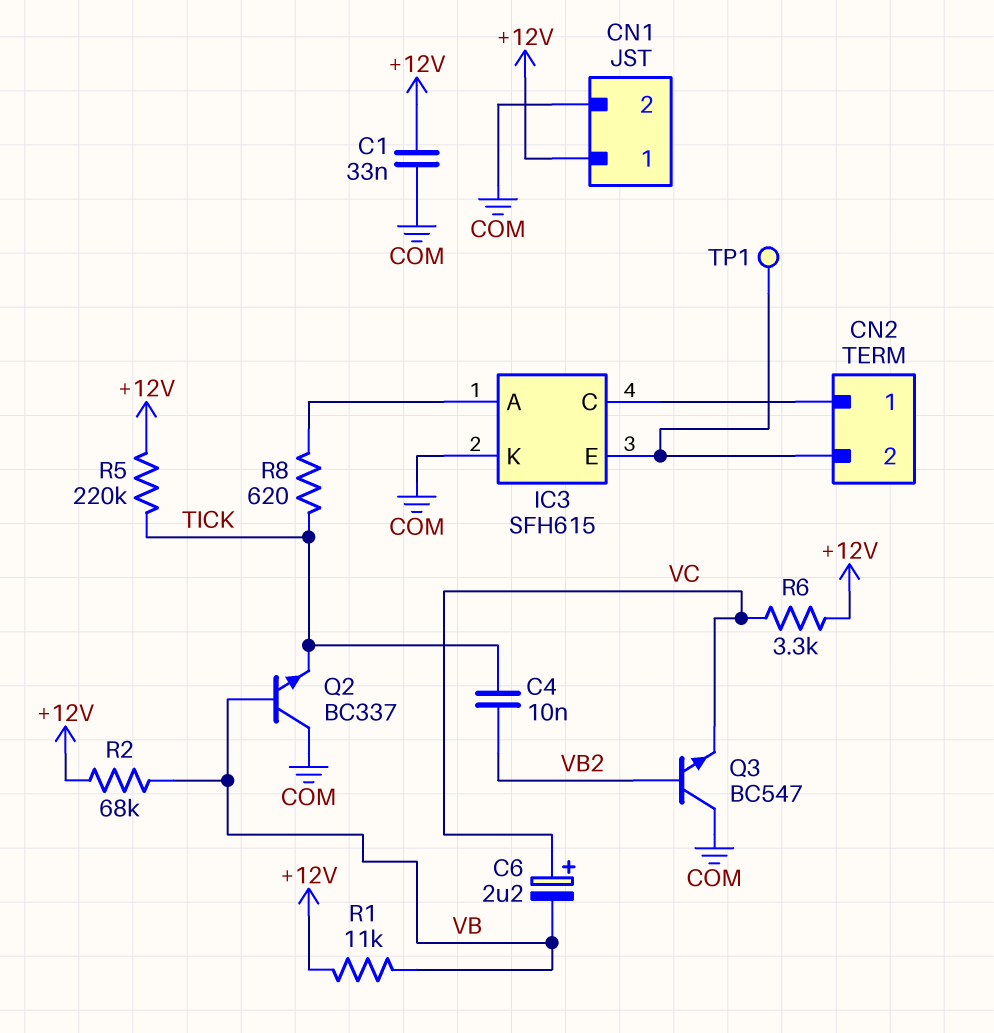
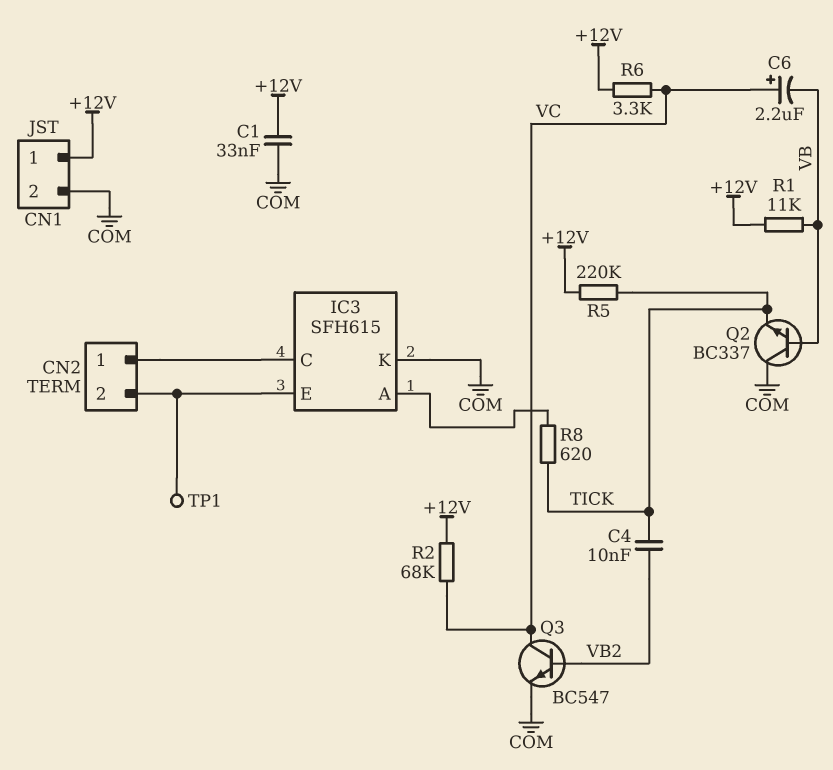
Q3: NPN BC547 (B VB2, C COM, E VC) -> NPN BC547 (B VB2, C VC, E COM)
R2: 68k (+12V, VB) -> 68k (+12V, VC)

